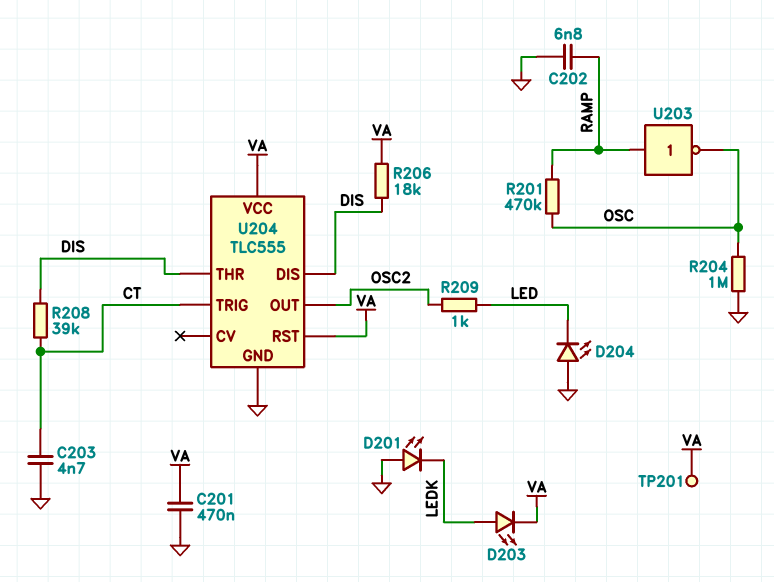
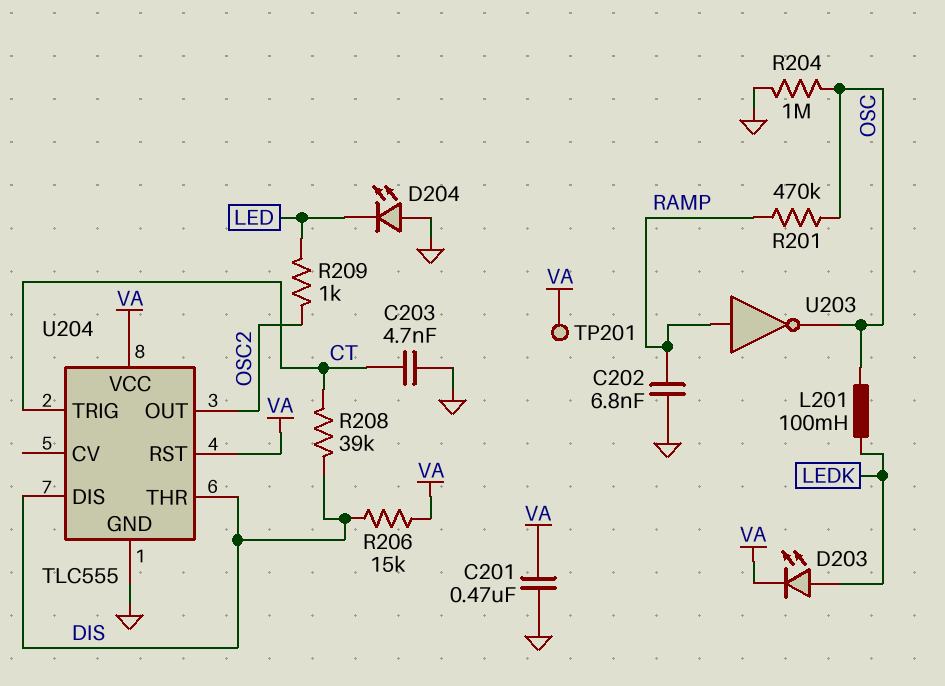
D201: LED (A GND, K LEDK) -> none
L201: none -> 100mH (LEDK, OSC)
R206: 18k (DIS, VA) -> 15k (DIS, VA)

